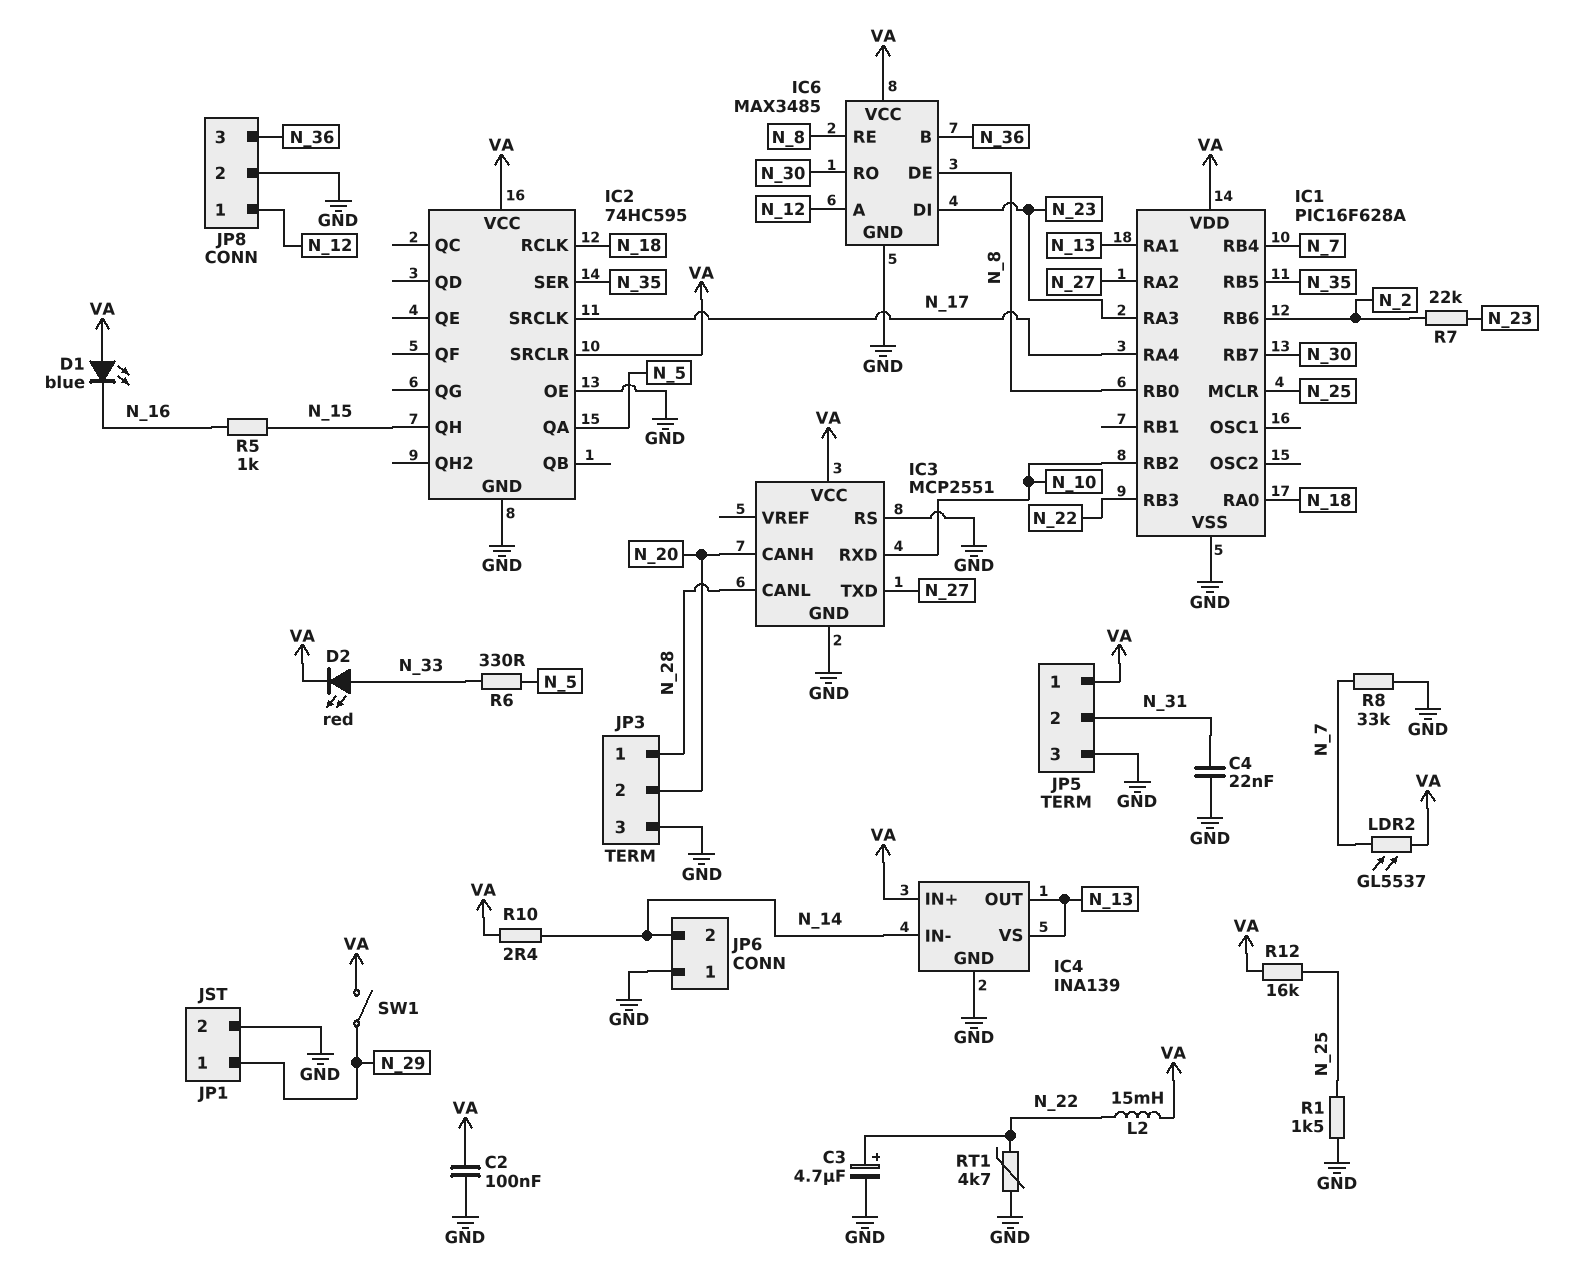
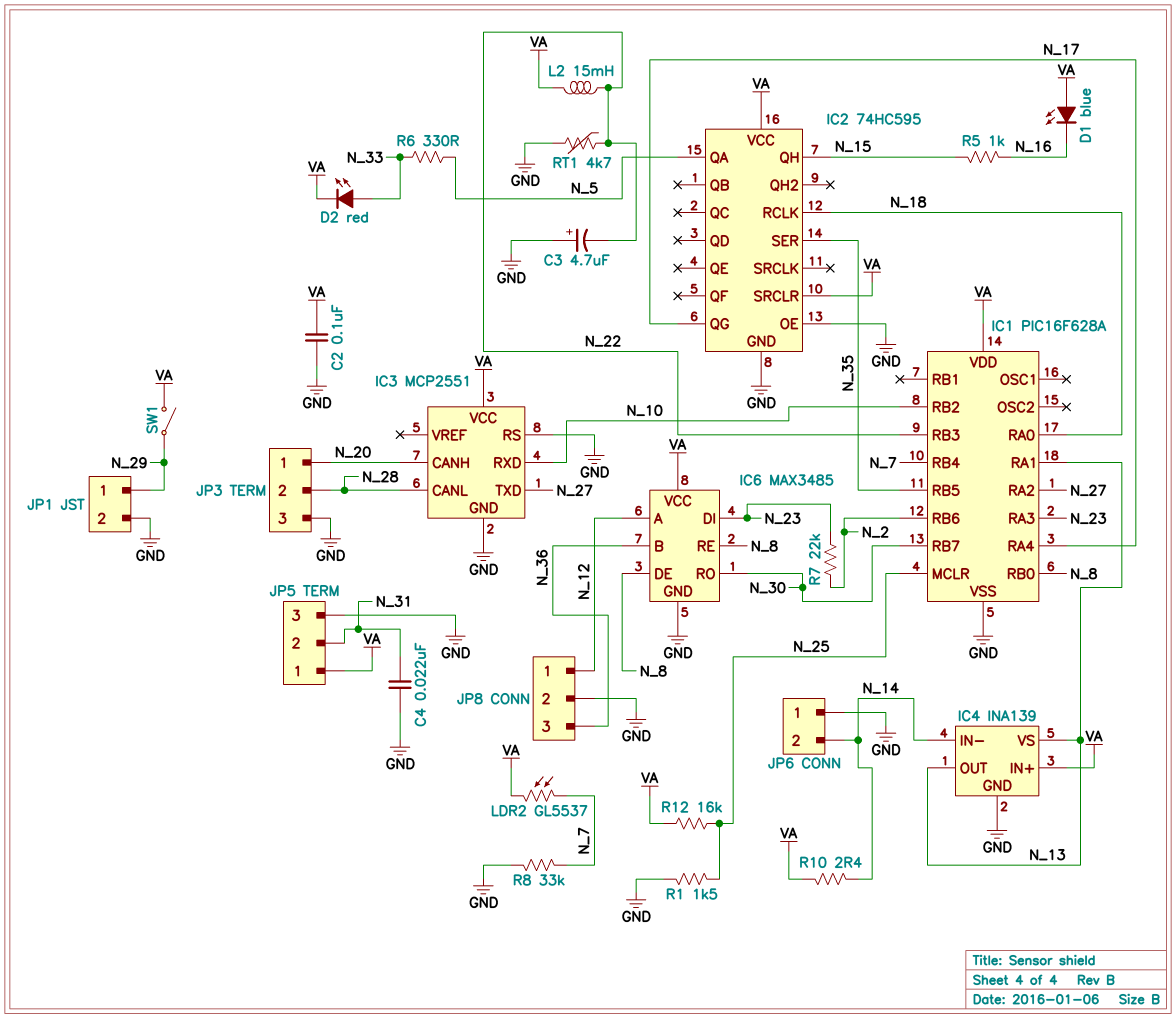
C3: 4.7uF (plus N_22, minus GND) -> 4.7uF (plus GND, minus N_22)
IC2 pin QG: none -> N_17
IC2 pin SRCLK: N_17 -> none
JP3 pin 1: N_28 -> N_20
JP3 pin 2: N_20 -> N_28

